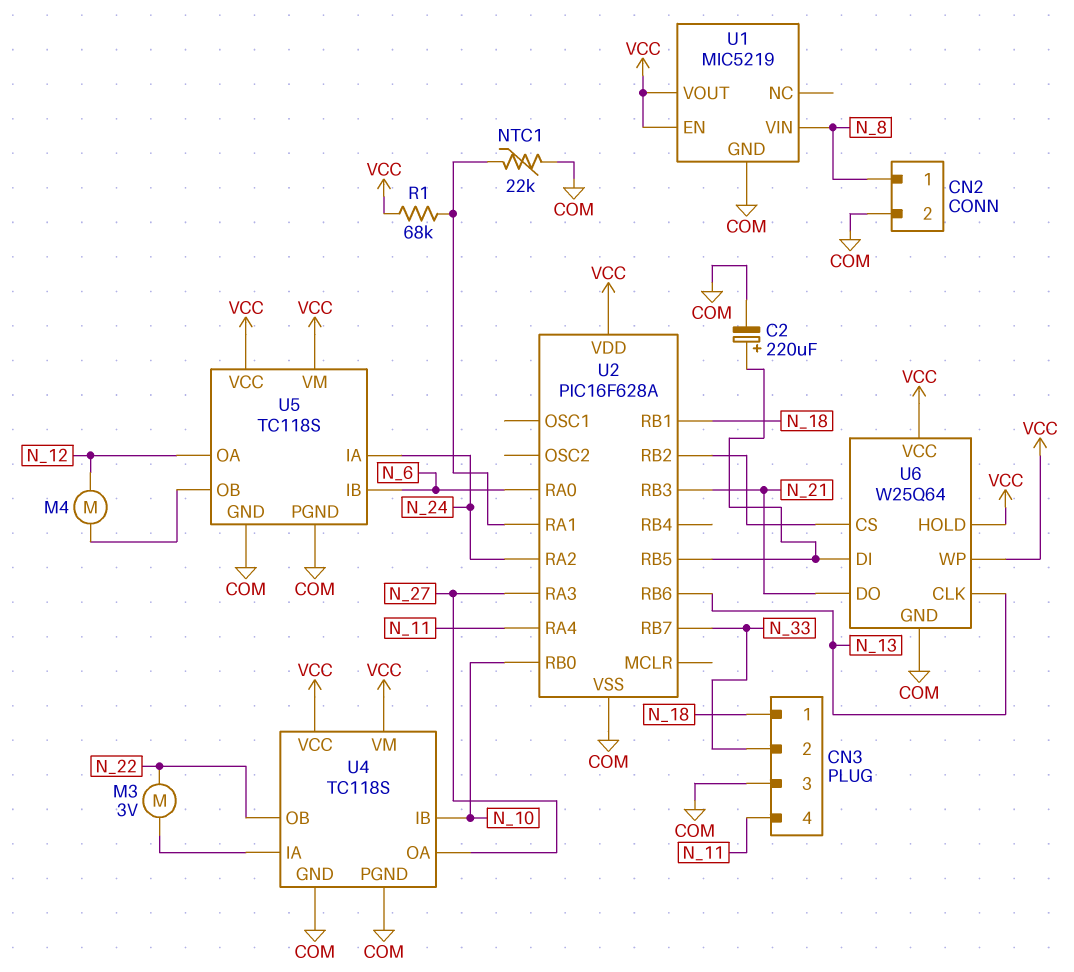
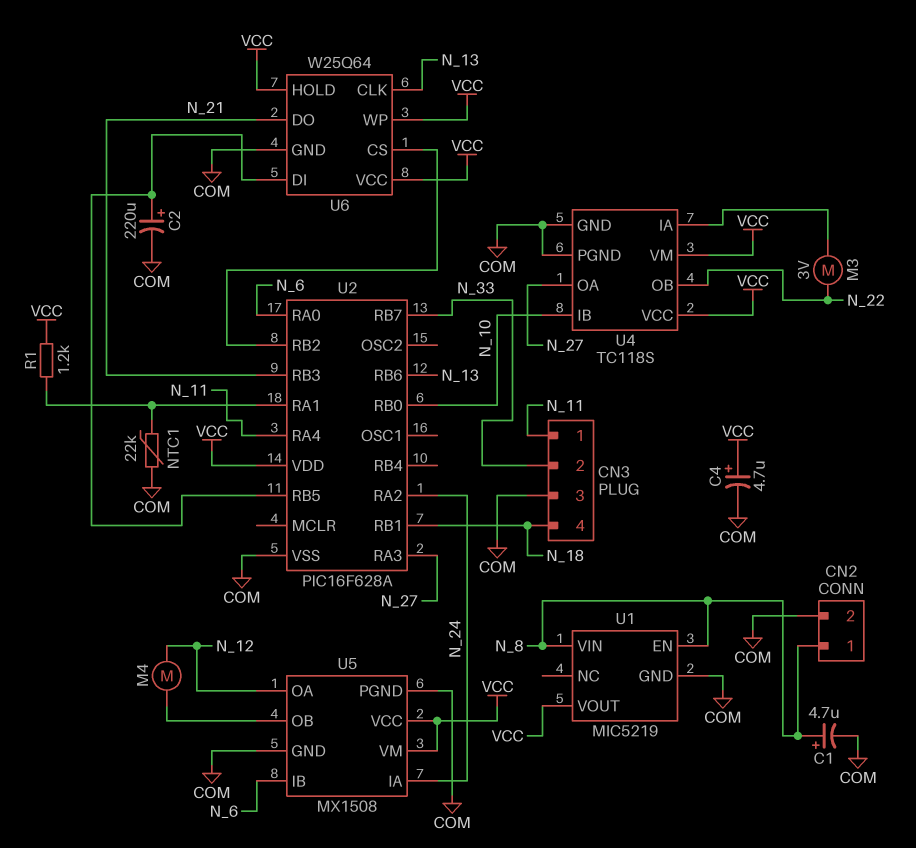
C1: none -> 4.7uF (plus N_8, minus COM)
C4: none -> 4.7uF (plus VCC, minus COM)
CN3 pin 1: N_18 -> N_11
CN3 pin 4: N_11 -> N_18
R1: 68k (U2/RA1, VCC) -> 1.2k (U2/RA1, VCC)
U1 pin EN: VCC -> N_8
U5: TC118S -> MX1508

